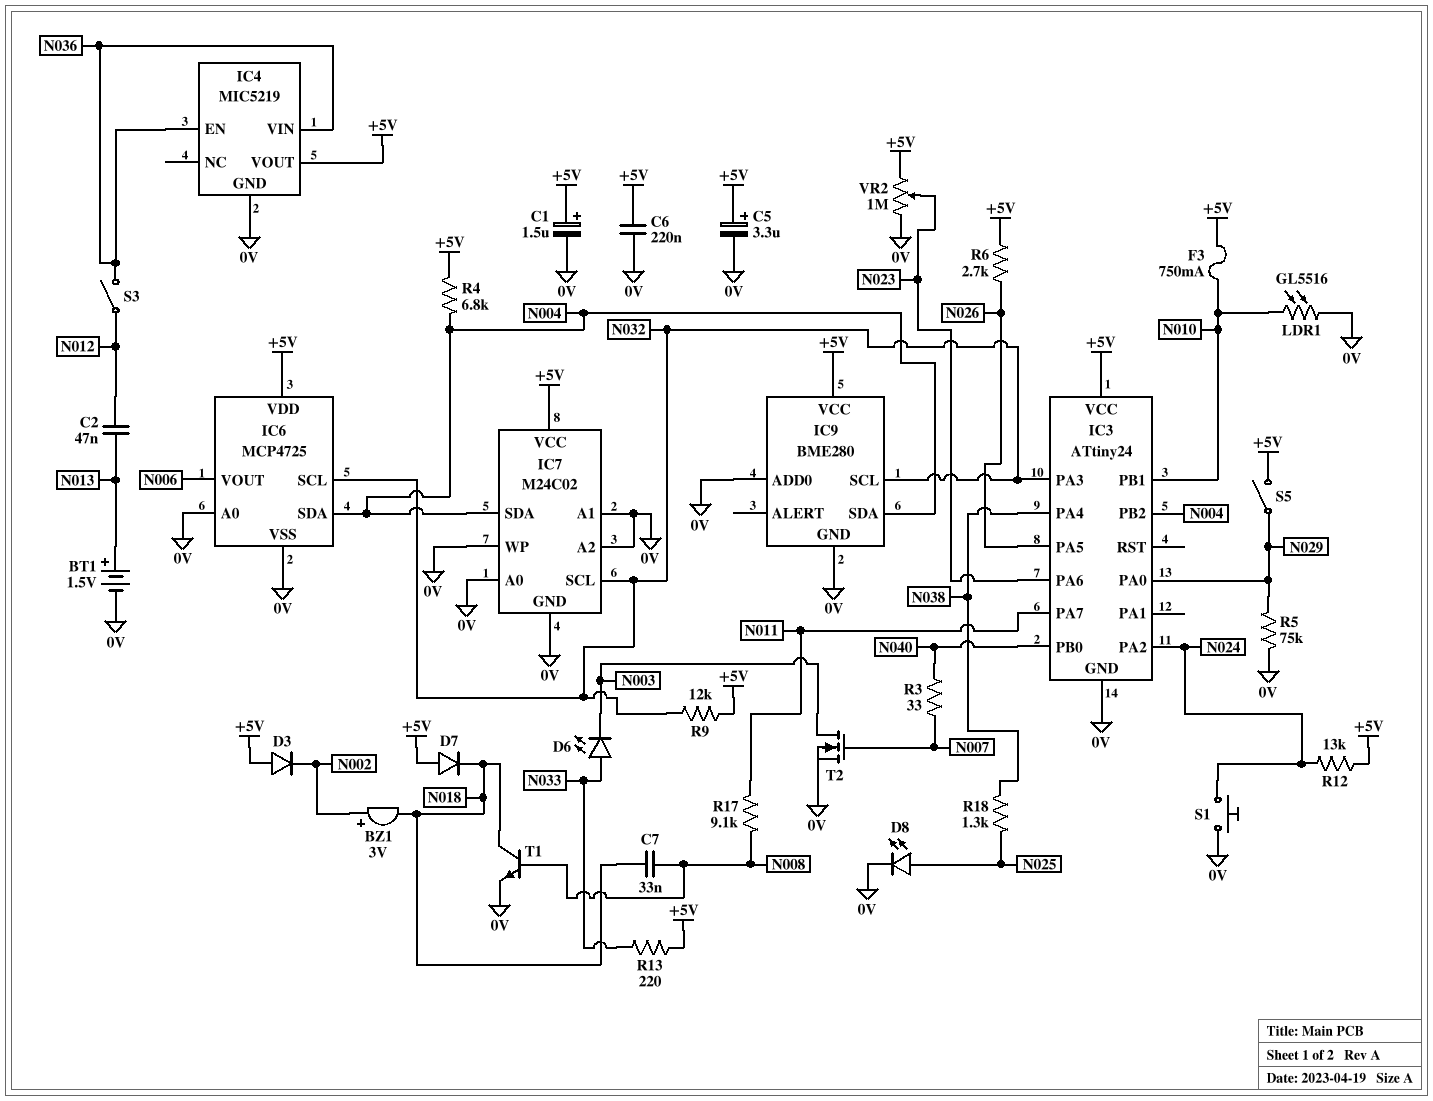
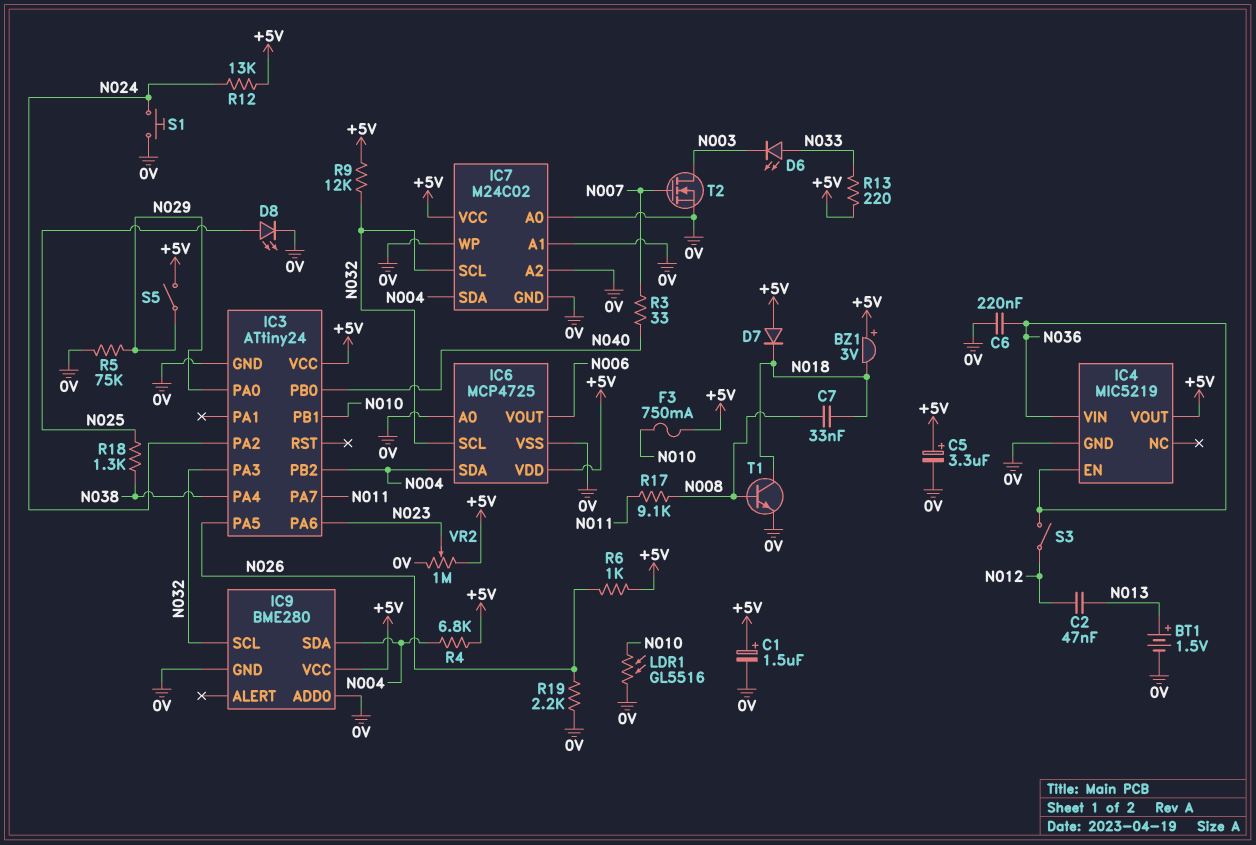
BZ1: buzzer 3V (plus N002, minus N018) -> buzzer 3V (plus +5V, minus N018)
C6: 220nF (+5V, 0V) -> 220nF (0V, N036)
D3: diode (A +5V, K N002) -> none
R6: 2.7k (+5V, N026) -> 1k (+5V, N026)
R19: none -> 2.2k (0V, N026)

